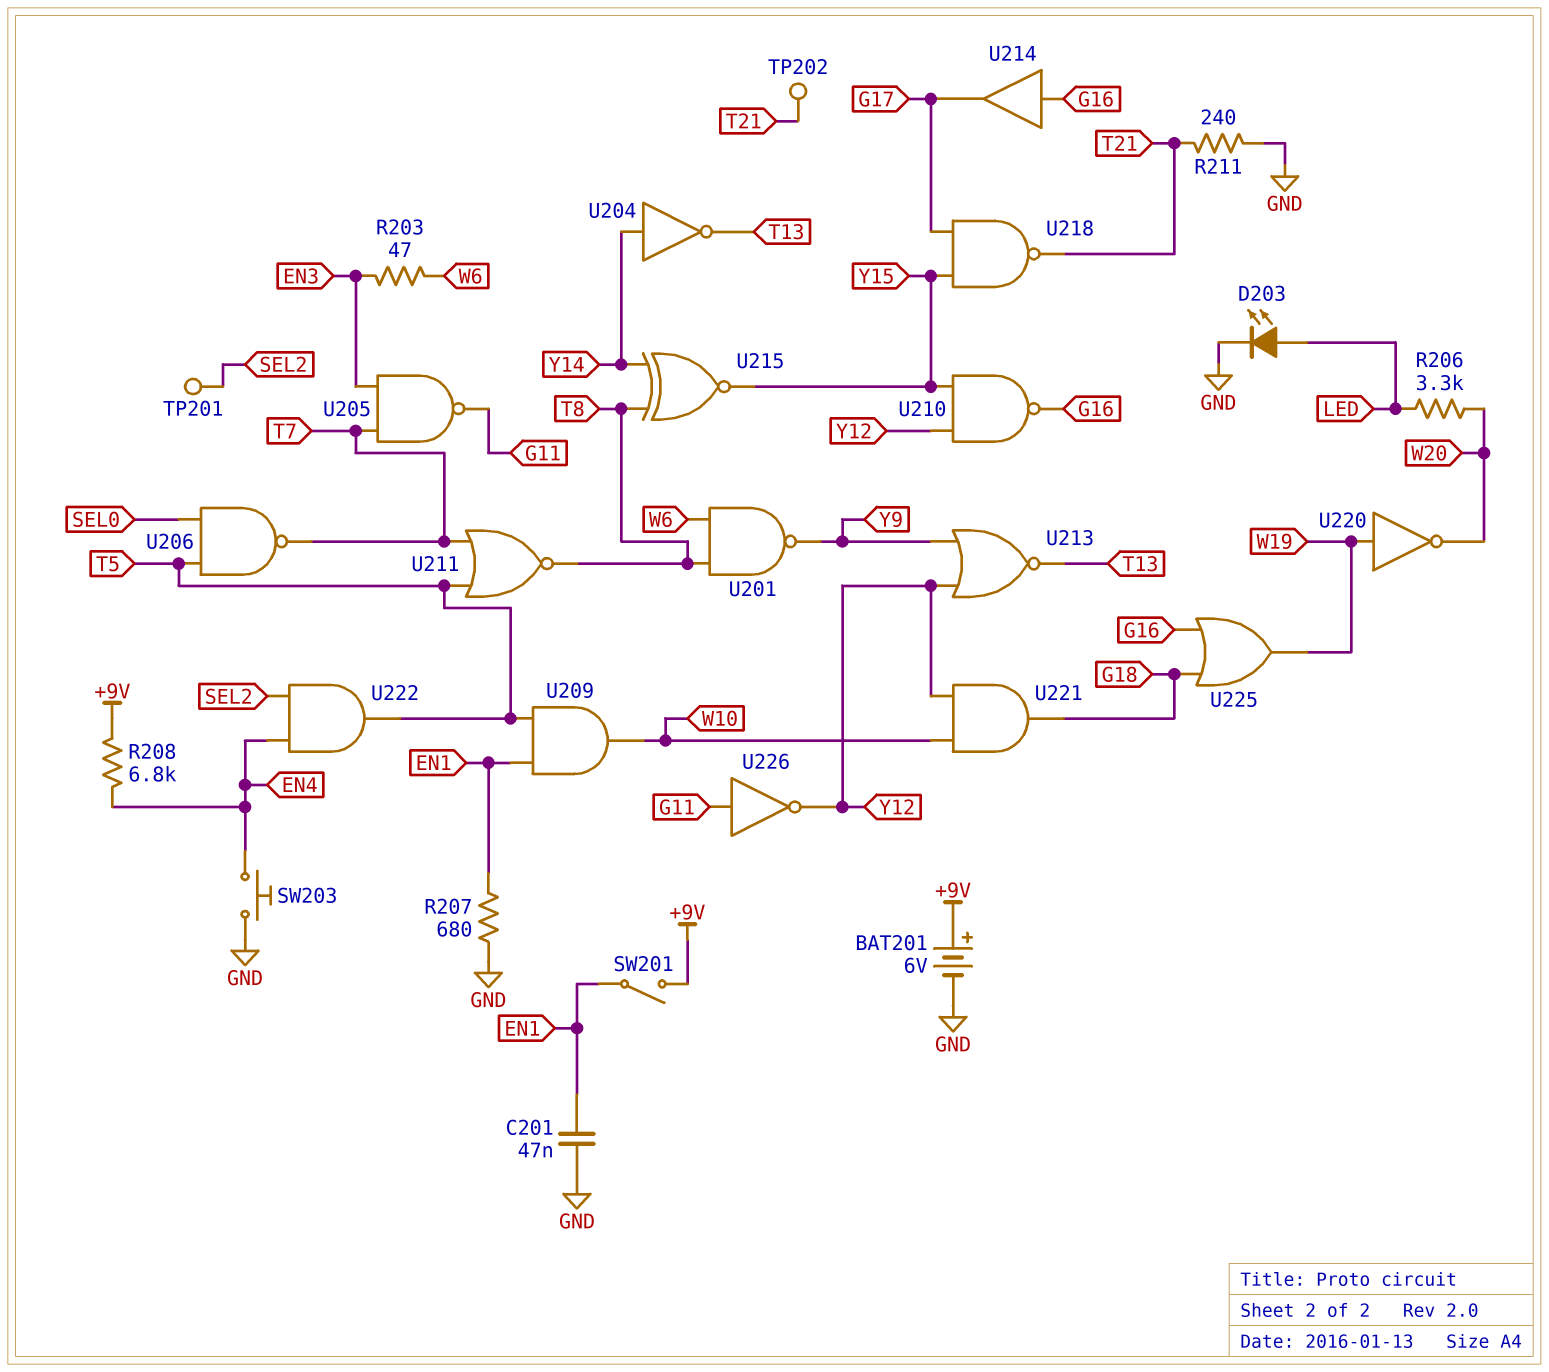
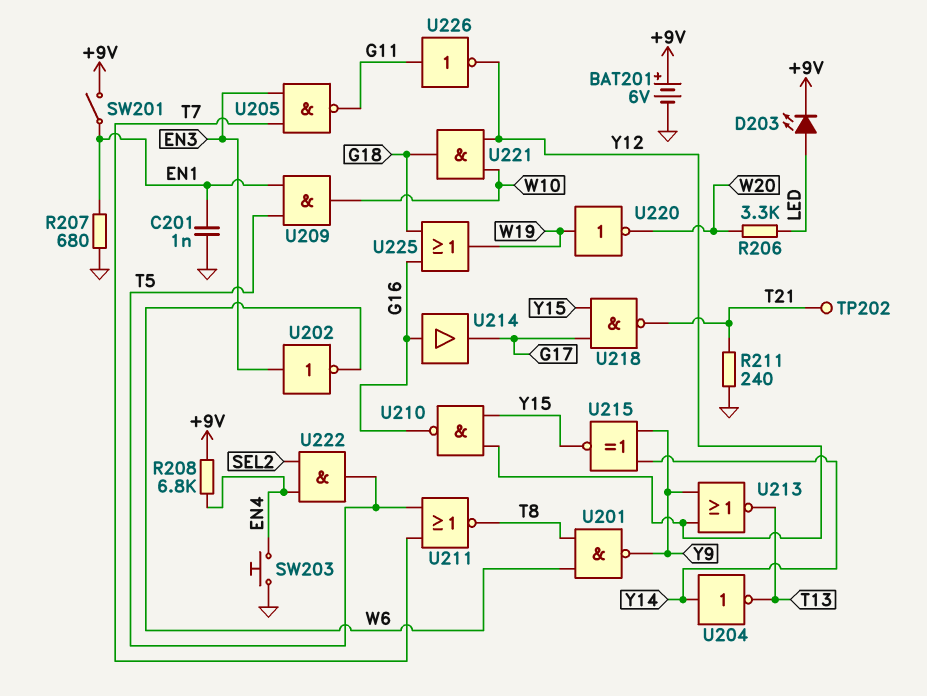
C201: 47nF (EN1, GND) -> 1nF (EN1, GND)
D203: LED (A LED, K GND) -> LED (A LED, K +9V)
R203: 47 (EN3, W6) -> none
TP201: test point (SEL2) -> none
U202: none -> NOT (in EN3, out W6)
U206: NAND (in SEL0, in T5, out T7) -> none
U215: XNOR (in T8, in Y14, out Y15) -> XNOR (in Y9, in Y14, out Y15)

